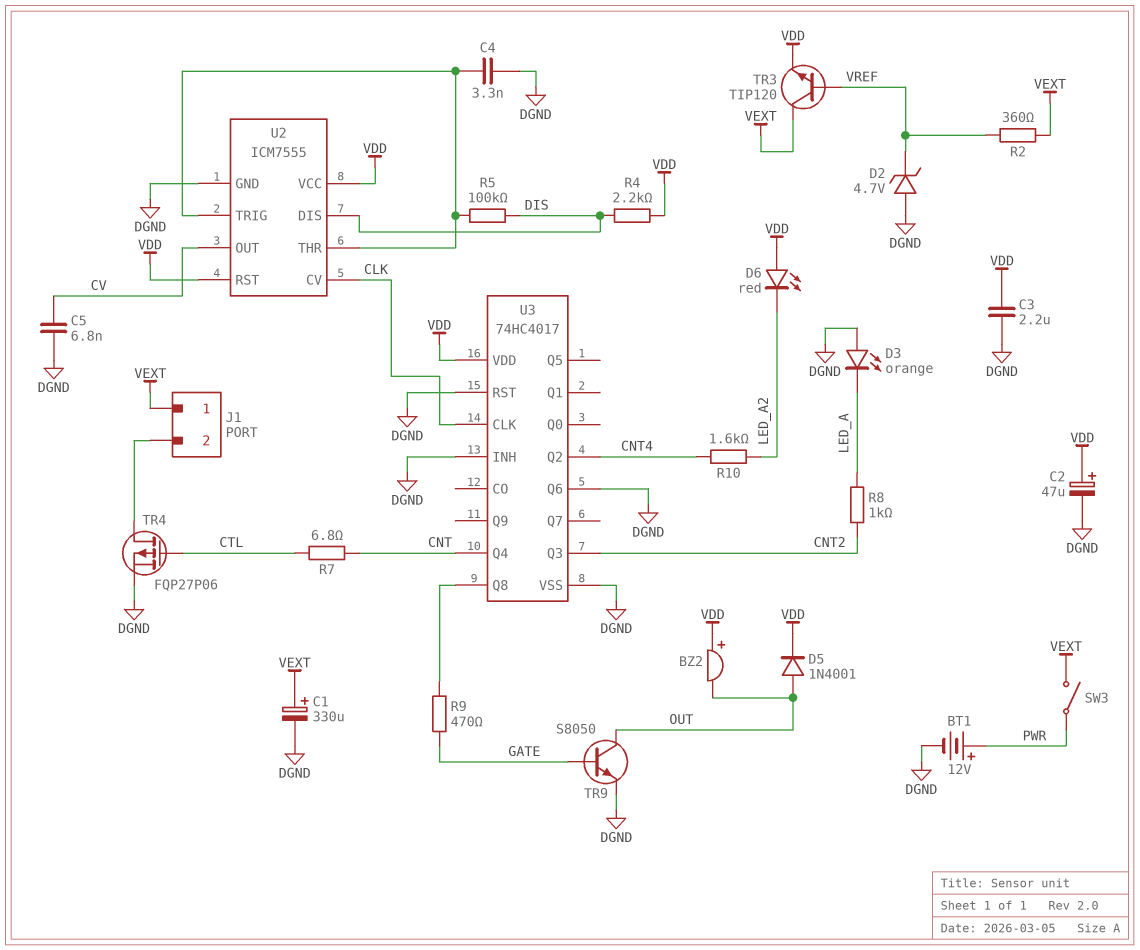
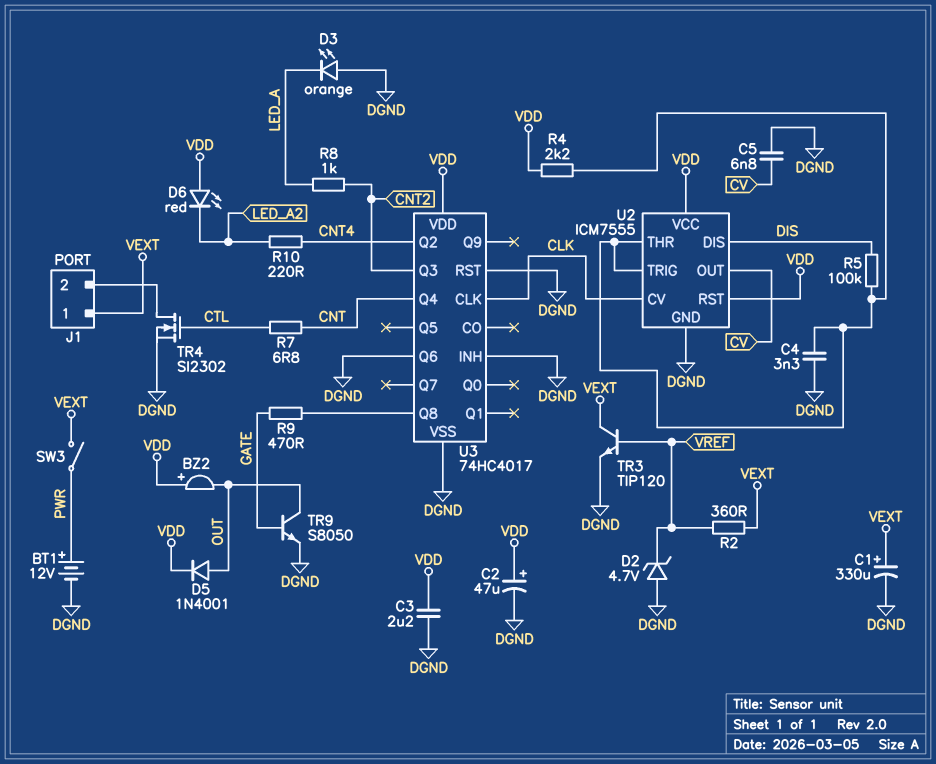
R4: 2.2k (DIS, VDD) -> 2.2k (U2/THR, VDD)
R10: 1.6k (CNT4, LED_A2) -> 220 (CNT4, LED_A2)
TR3: NPN TIP120 (B VREF, C VEXT, E VDD) -> NPN TIP120 (B VREF, C VEXT, E DGND)
TR4: PMOS FQP27P06 (G CTL, D J1/2, S DGND) -> NMOS SI2302 (G CTL, D J1/2, S DGND)

